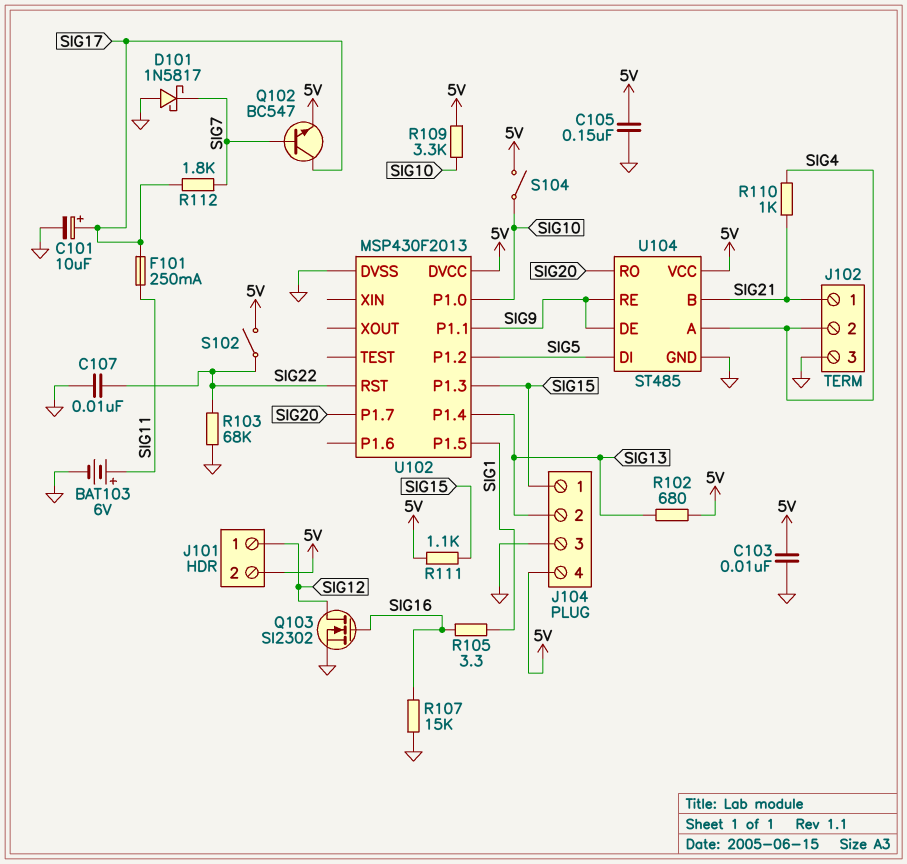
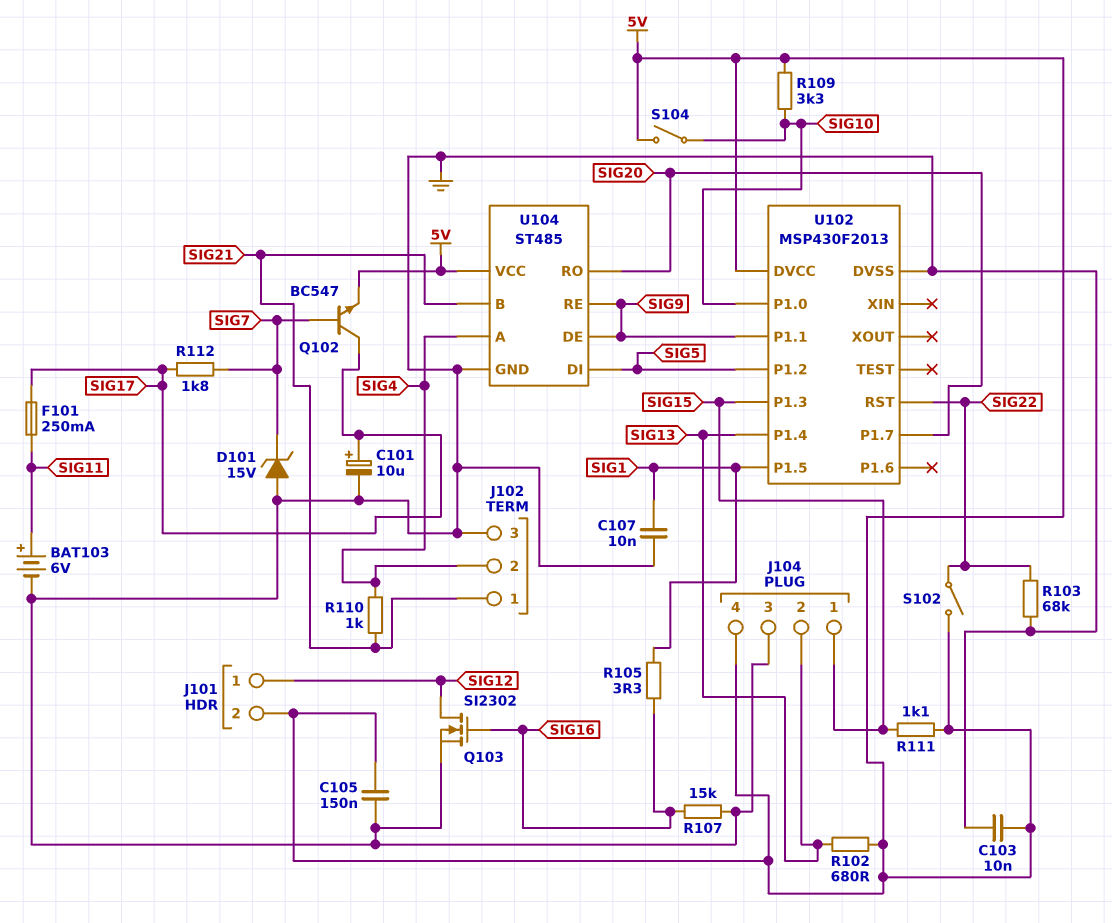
C107: 10nF (GND, SIG22) -> 10nF (GND, SIG1)
D101: schottky 1N5817 (A GND, K SIG7) -> zener 15V (A GND, K SIG7)

